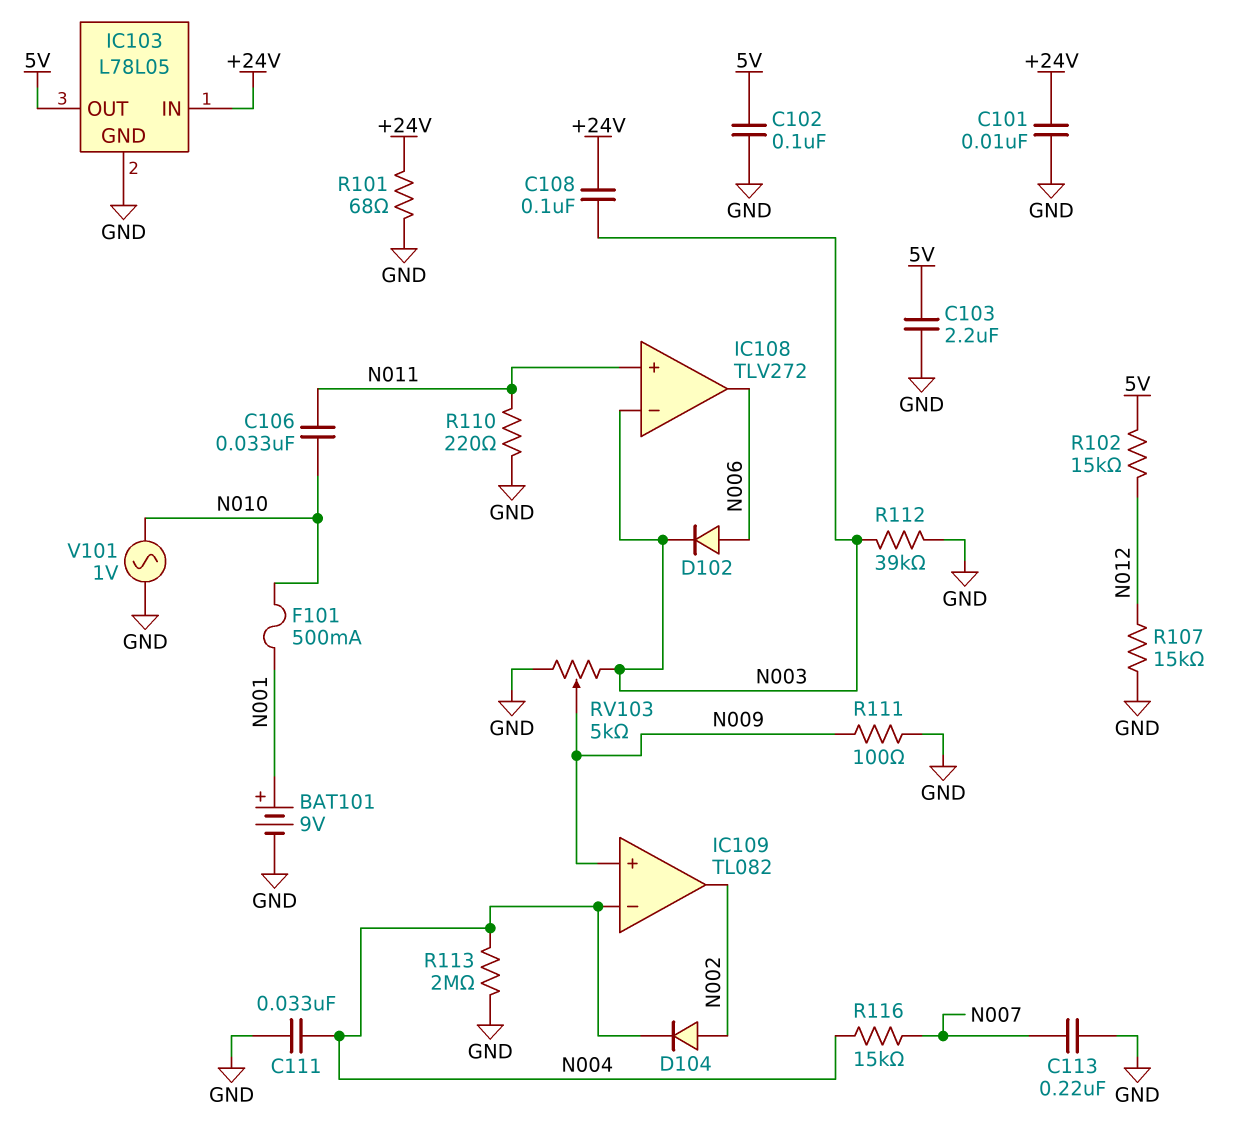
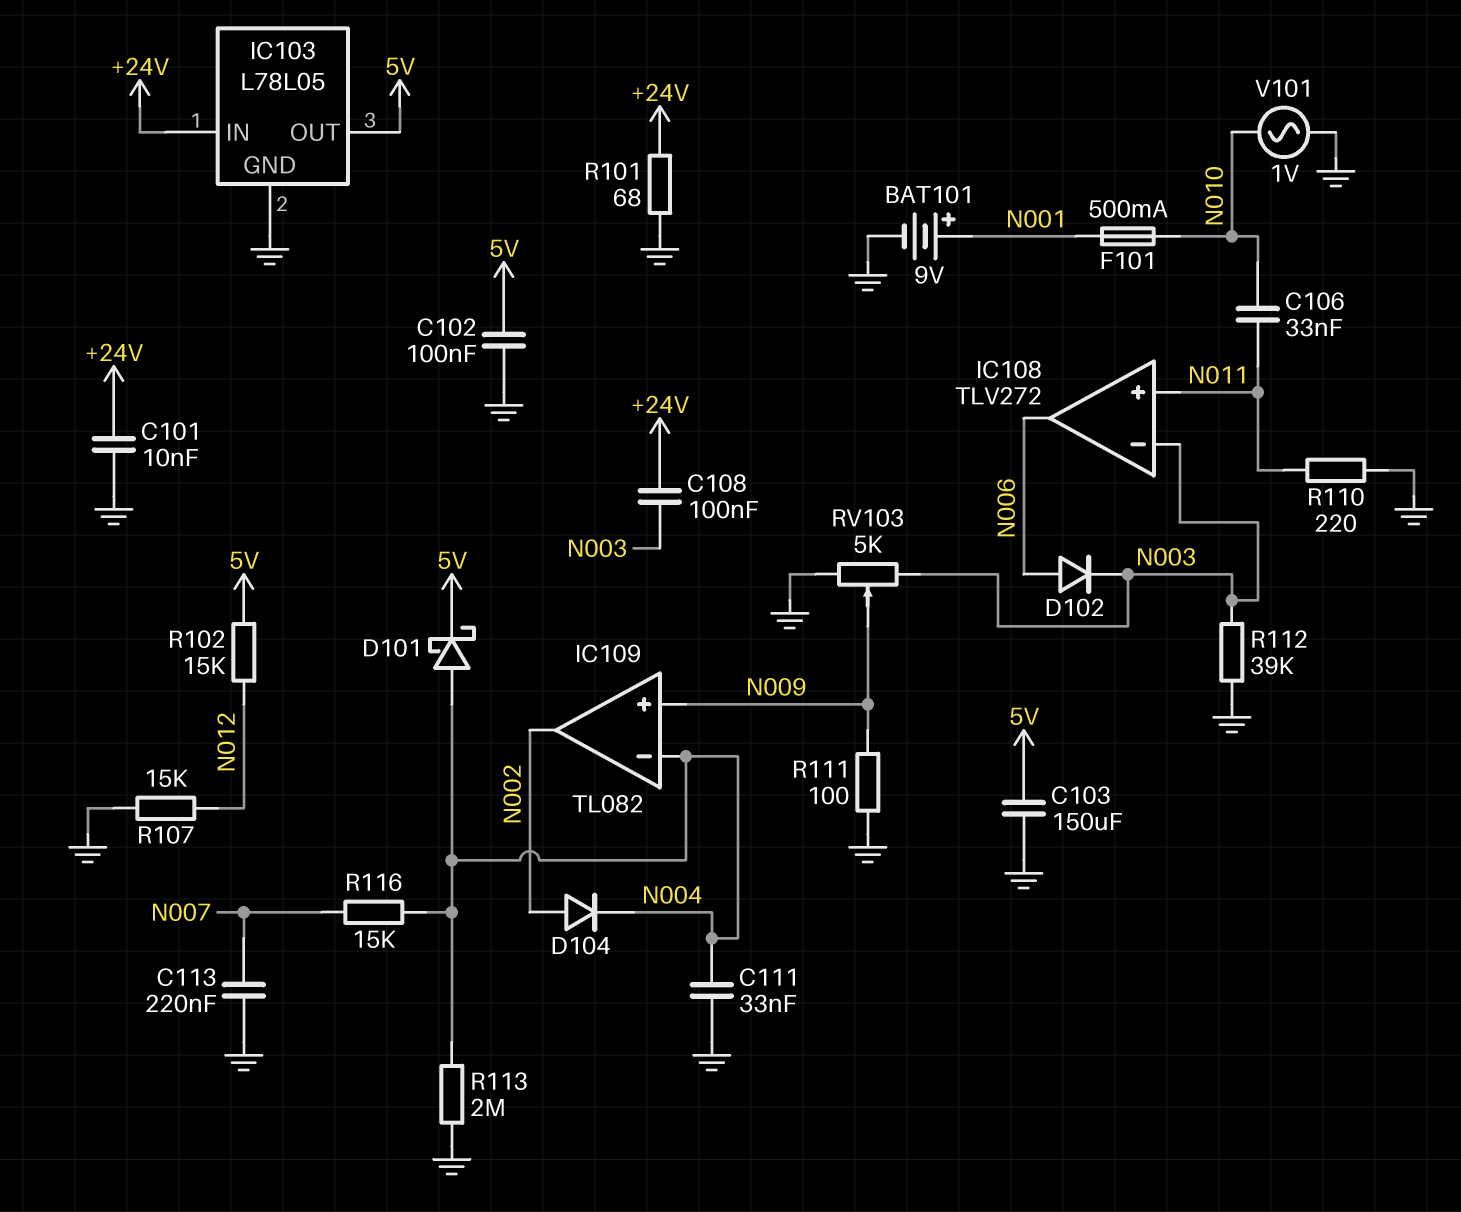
C103: 2.2uF (5V, GND) -> 150uF (5V, GND)
D101: none -> schottky (A N004, K 5V)

